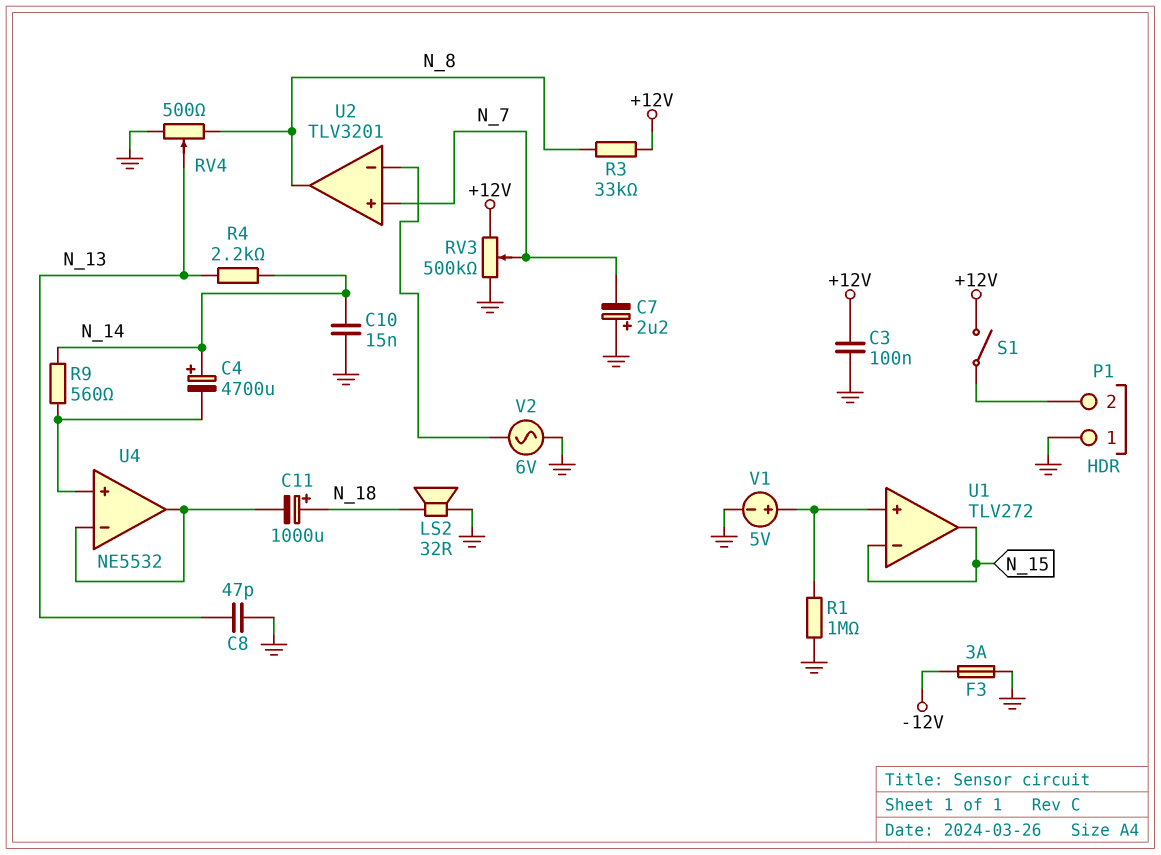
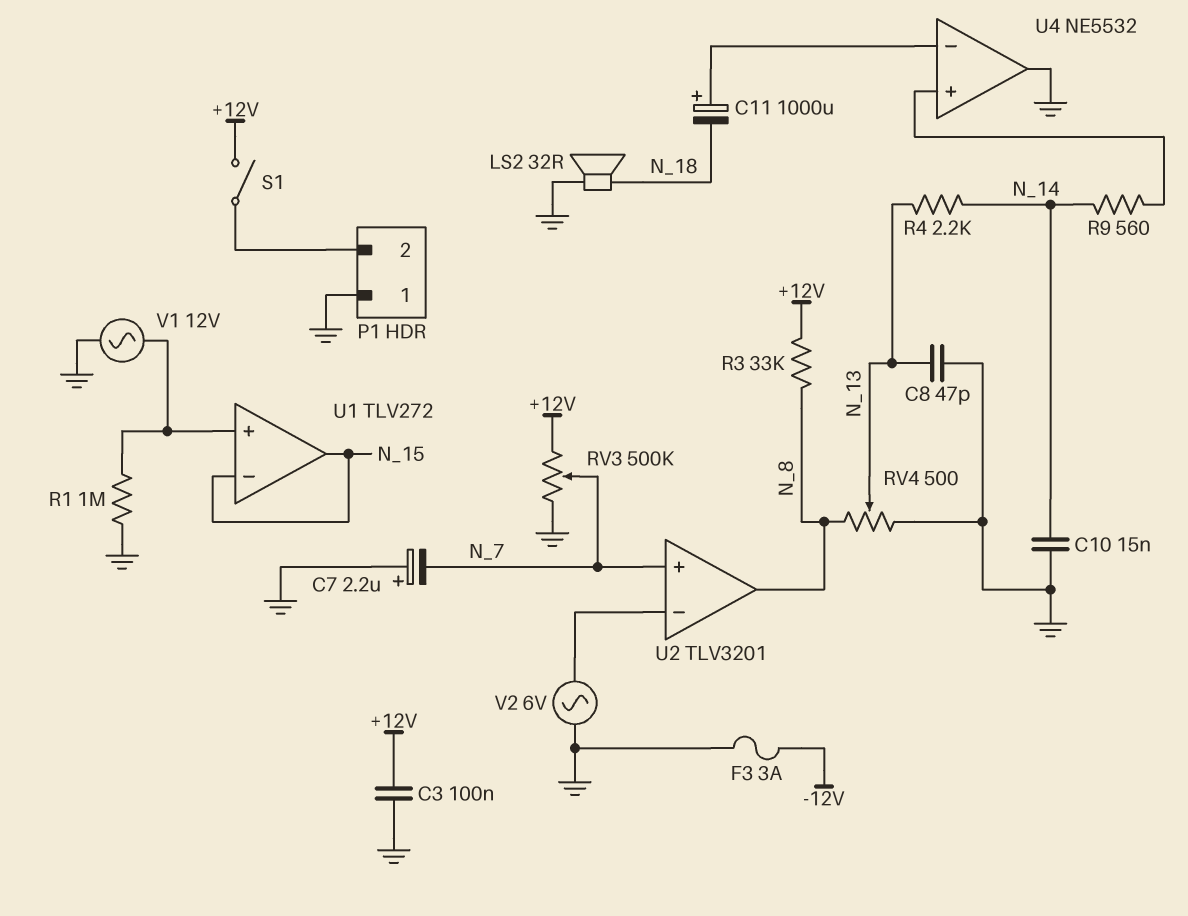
C4: 4700uF (plus N_14, minus U4/in+) -> none
C11: 1000uF (plus N_18, minus U4/in-) -> 1000uF (plus U4/in-, minus N_18)
U4 pin out: U4/in- -> GND
V1: 5V (plus U1/in+, minus GND) -> AC 12V (GND, U1/in+)

